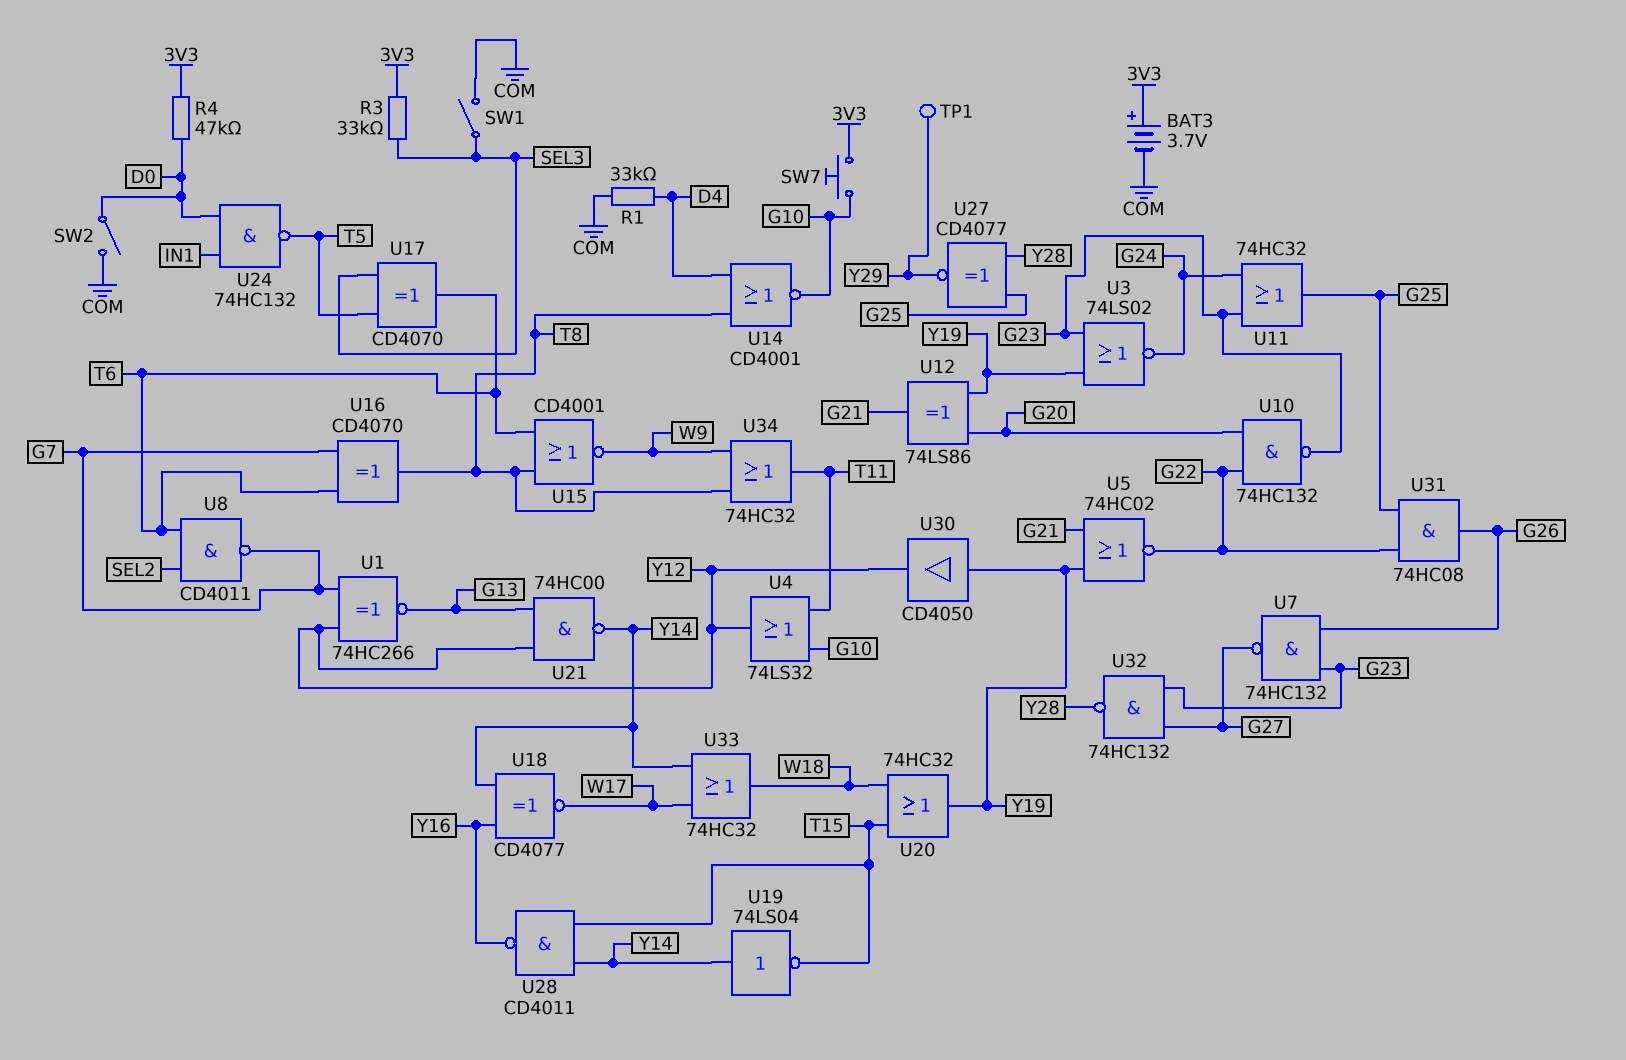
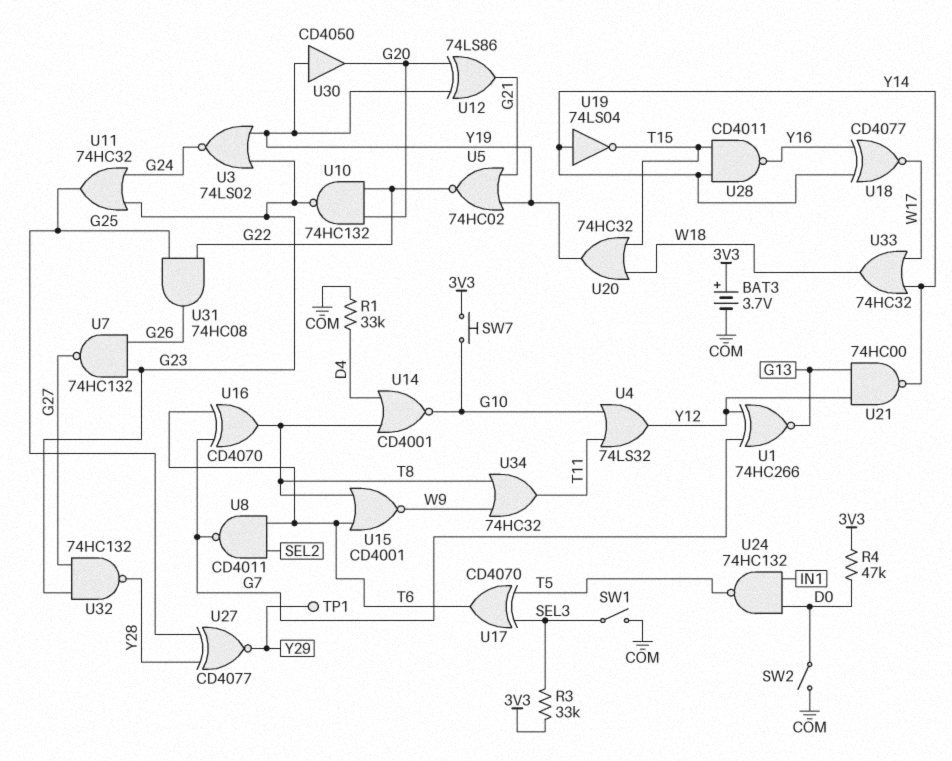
U30: buffer CD4050 (in Y19, out Y12) -> buffer CD4050 (in Y19, out G20)

